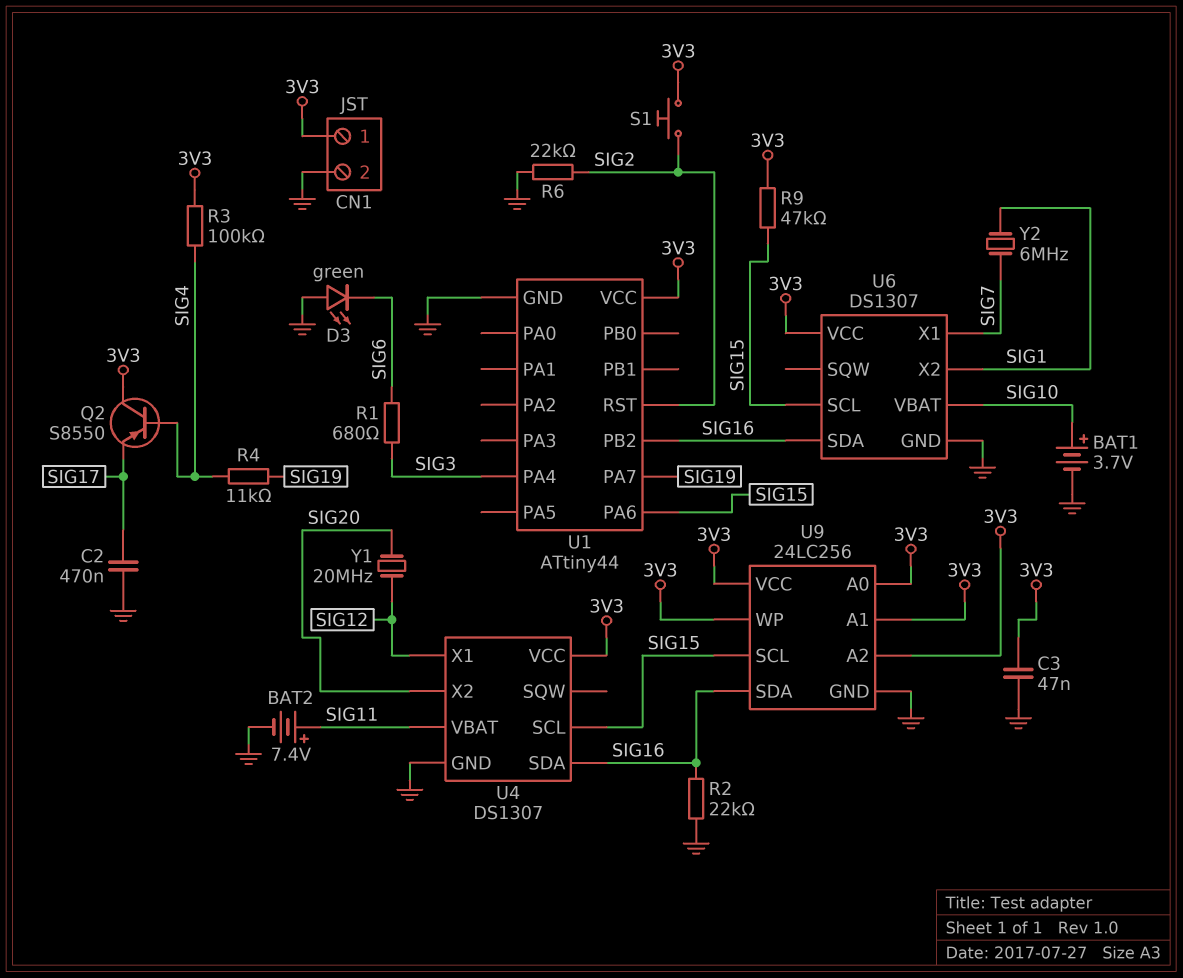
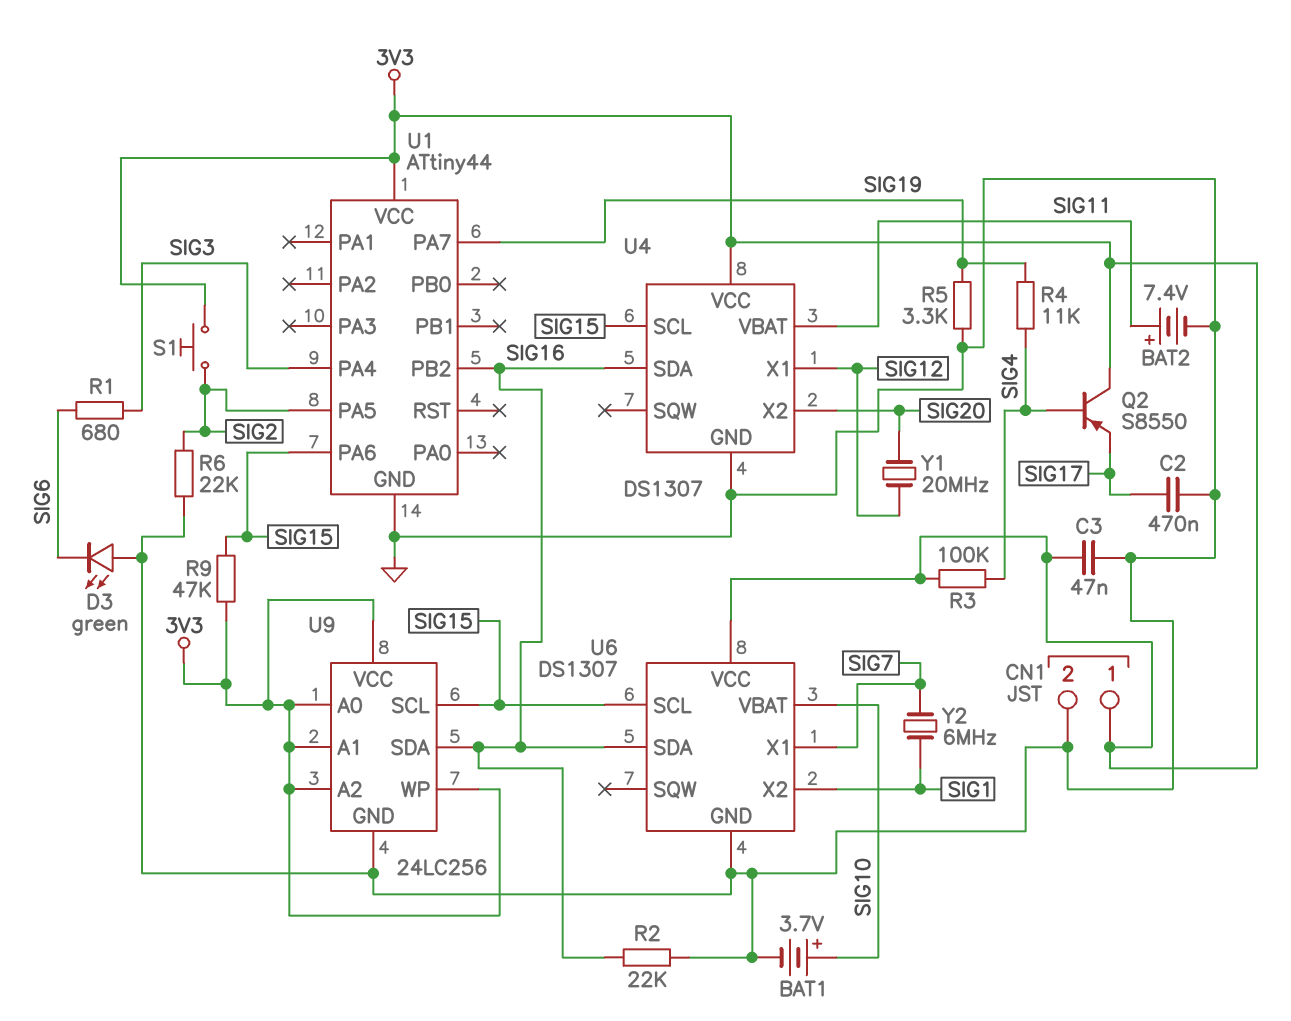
R5: none -> 3.3k (GND, SIG19)
U1 pin PA5: none -> SIG2
U1 pin RST: SIG2 -> none

